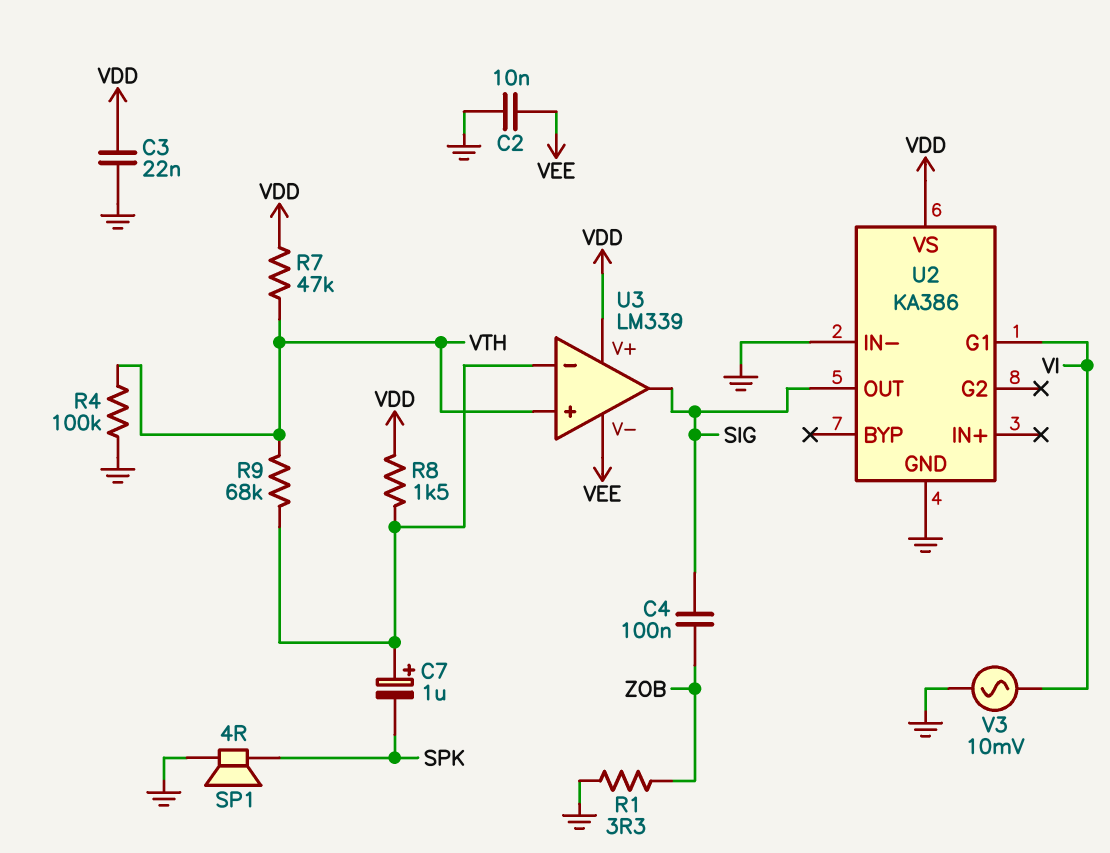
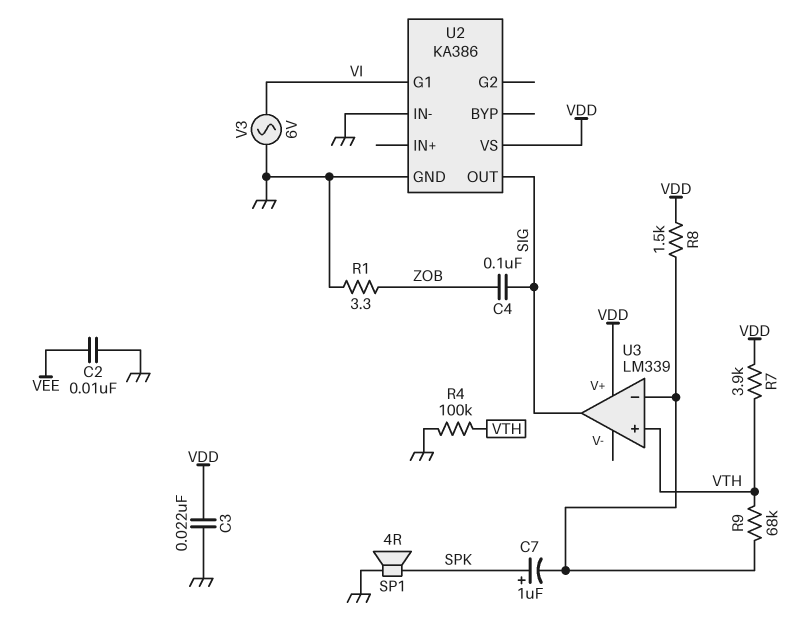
C7: 1uF (plus U3/in-, minus SPK) -> 1uF (plus SPK, minus U3/in-)
R7: 47k (VDD, VTH) -> 3.9k (VDD, VTH)
U3 pin V-: VEE -> none
V3: AC 10mV (GND, VI) -> AC 6V (GND, VI)

